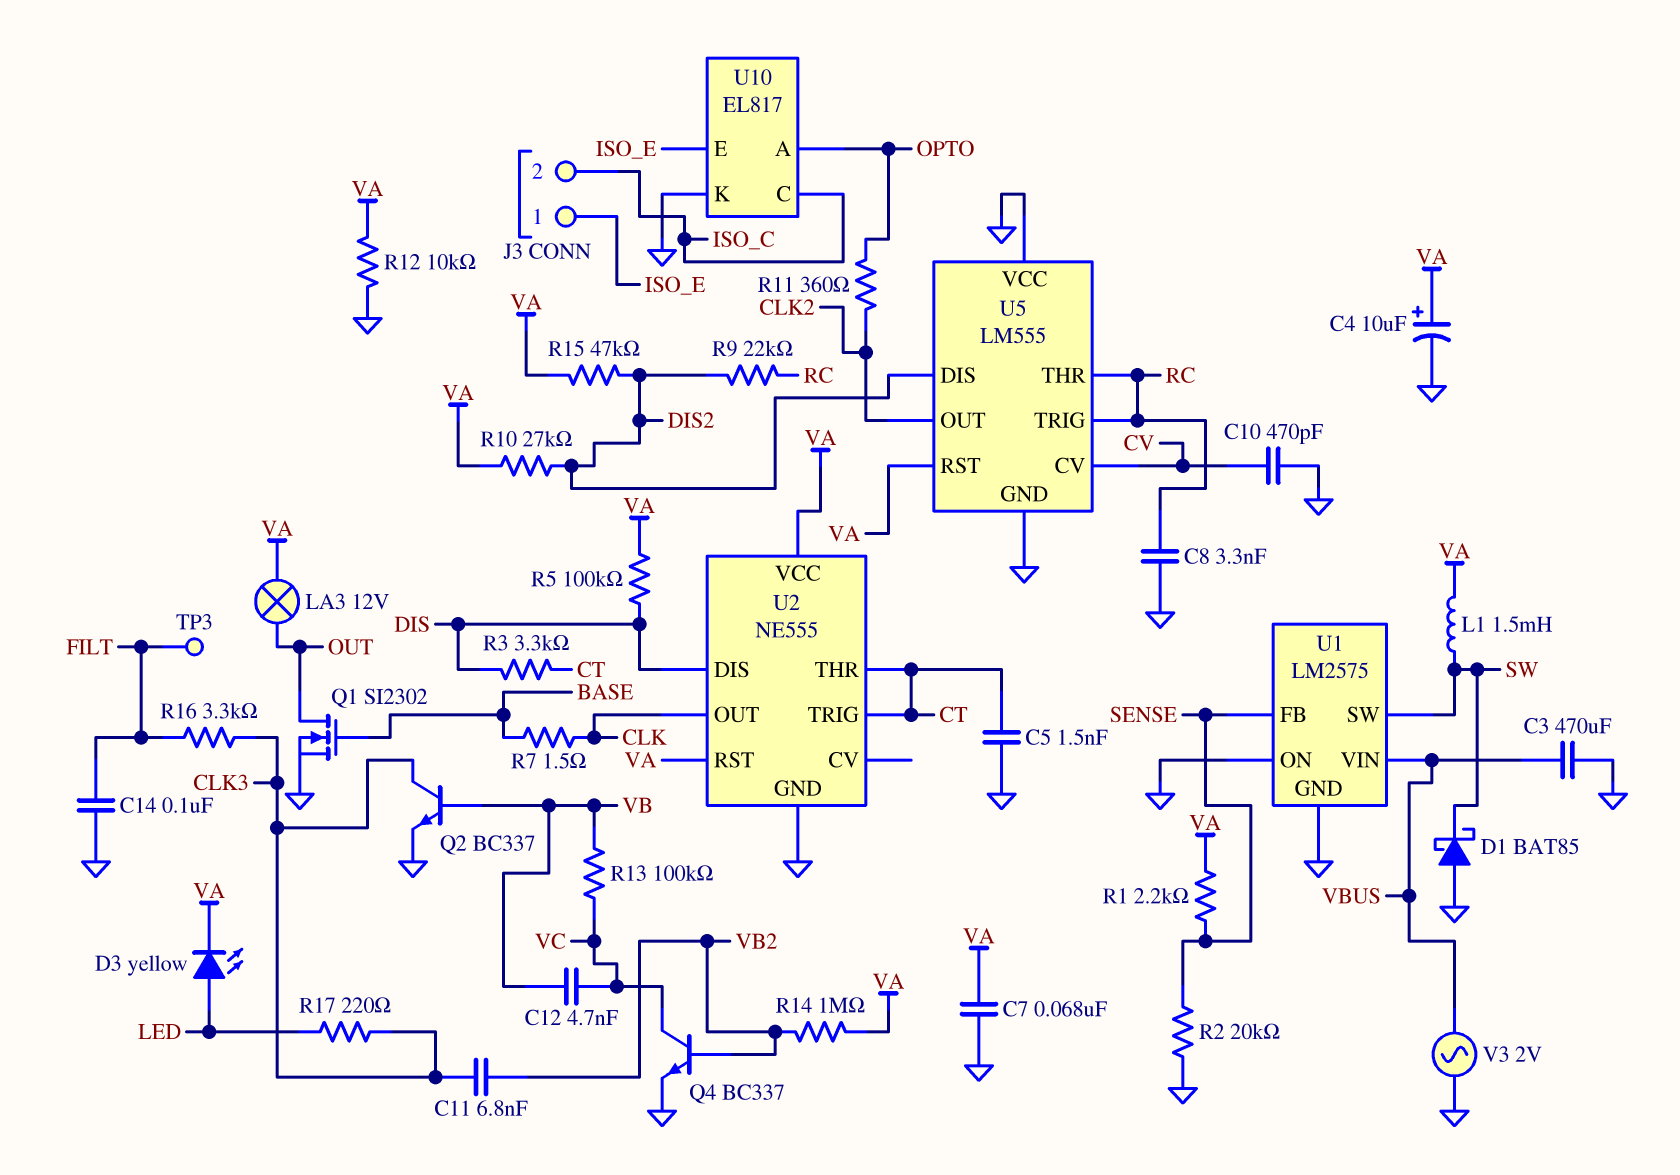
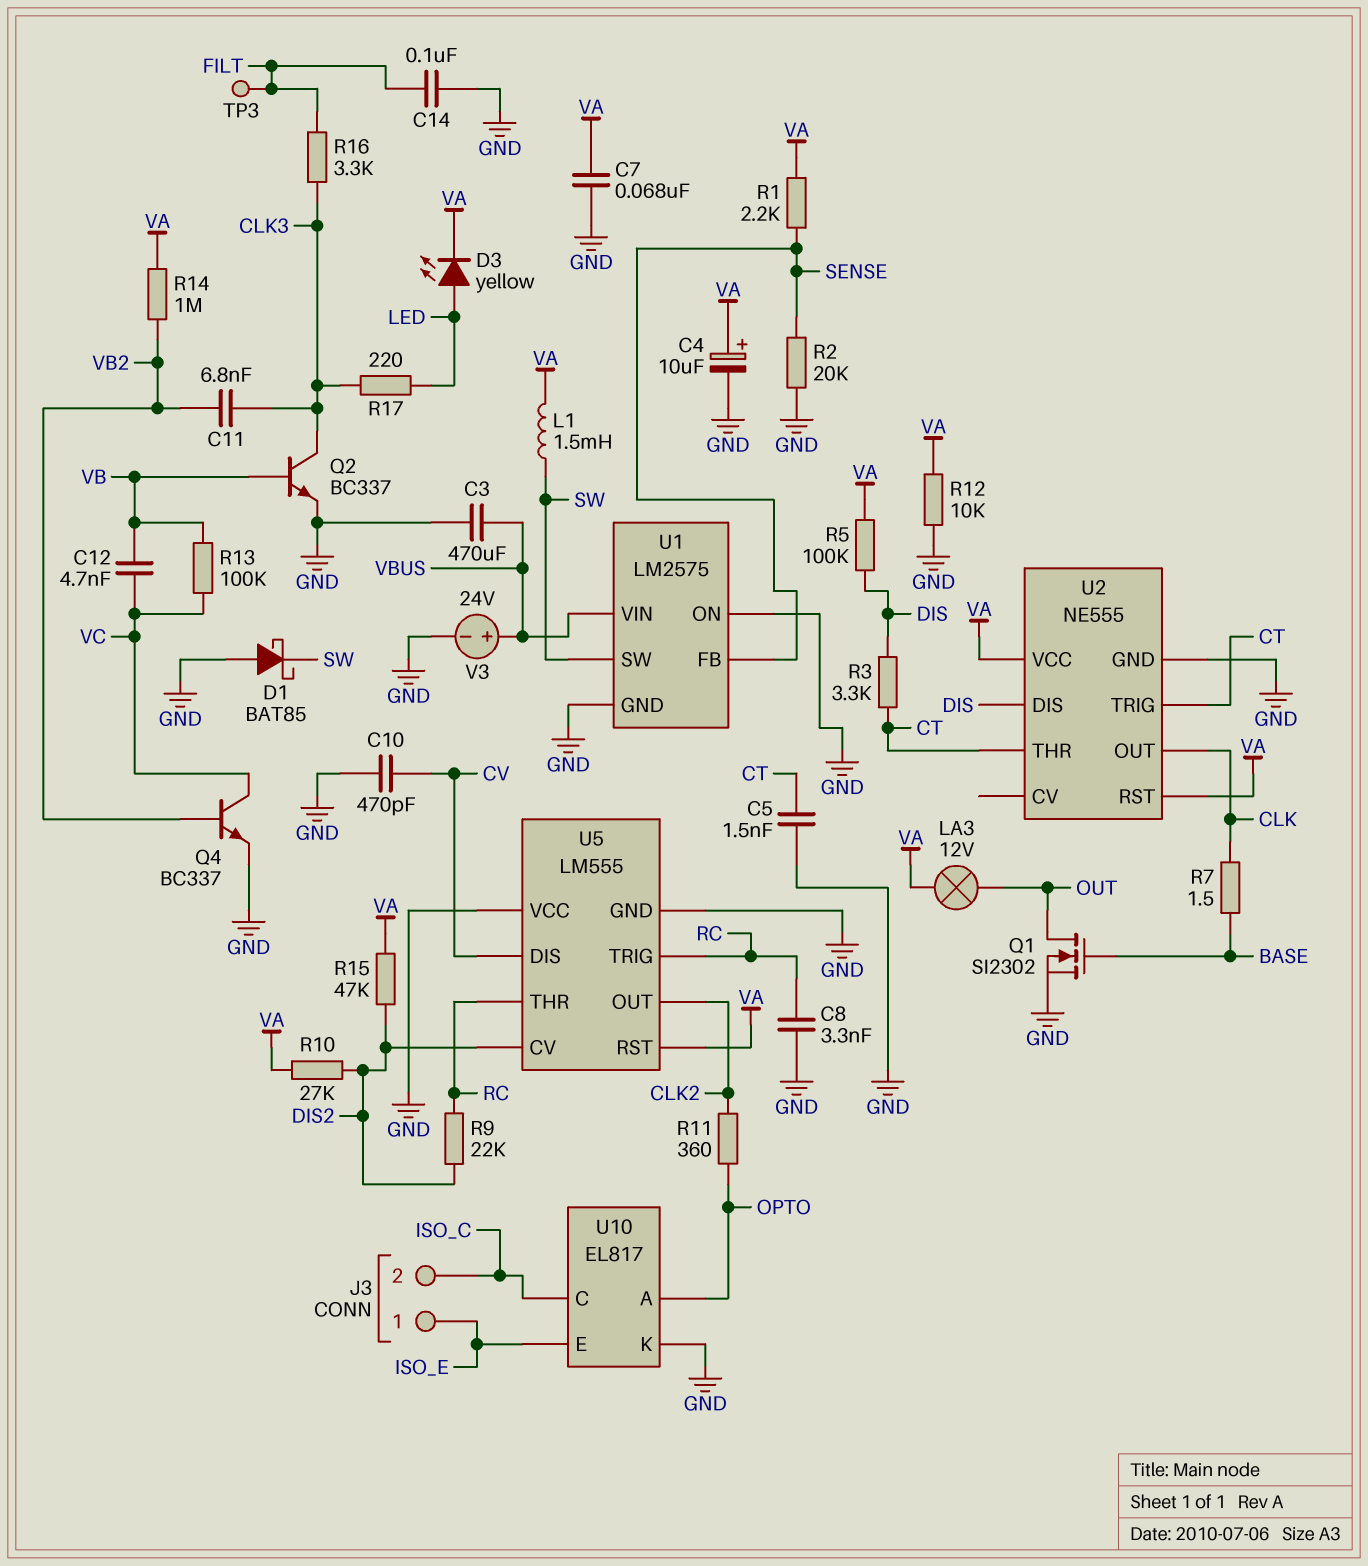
U5 pin CV: CV -> DIS2
U5 pin DIS: DIS2 -> CV
V3: AC 2V (GND, VBUS) -> 24V (plus VBUS, minus GND)

